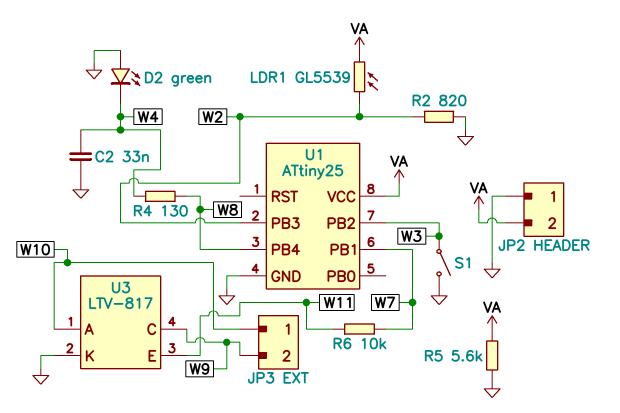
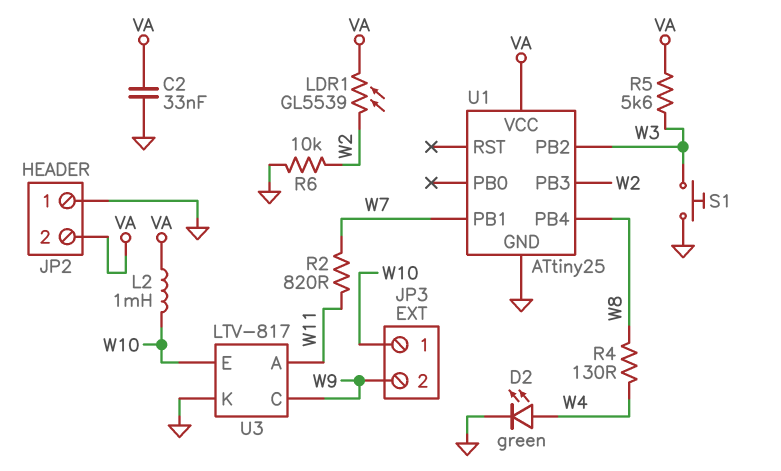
C2: 33nF (GND, W4) -> 33nF (GND, VA)
D2: LED green (A GND, K W4) -> LED green (A W4, K GND)
L2: none -> 1mH (VA, W10)
R2: 820 (GND, W2) -> 820 (W7, W11)
R5: 5.6k (GND, VA) -> 5.6k (VA, W3)
R6: 10k (W7, W11) -> 10k (GND, W2)
S1: switch (GND, W3) -> button (GND, W3)
U3 pin A: W10 -> W11
U3 pin E: W11 -> W10

